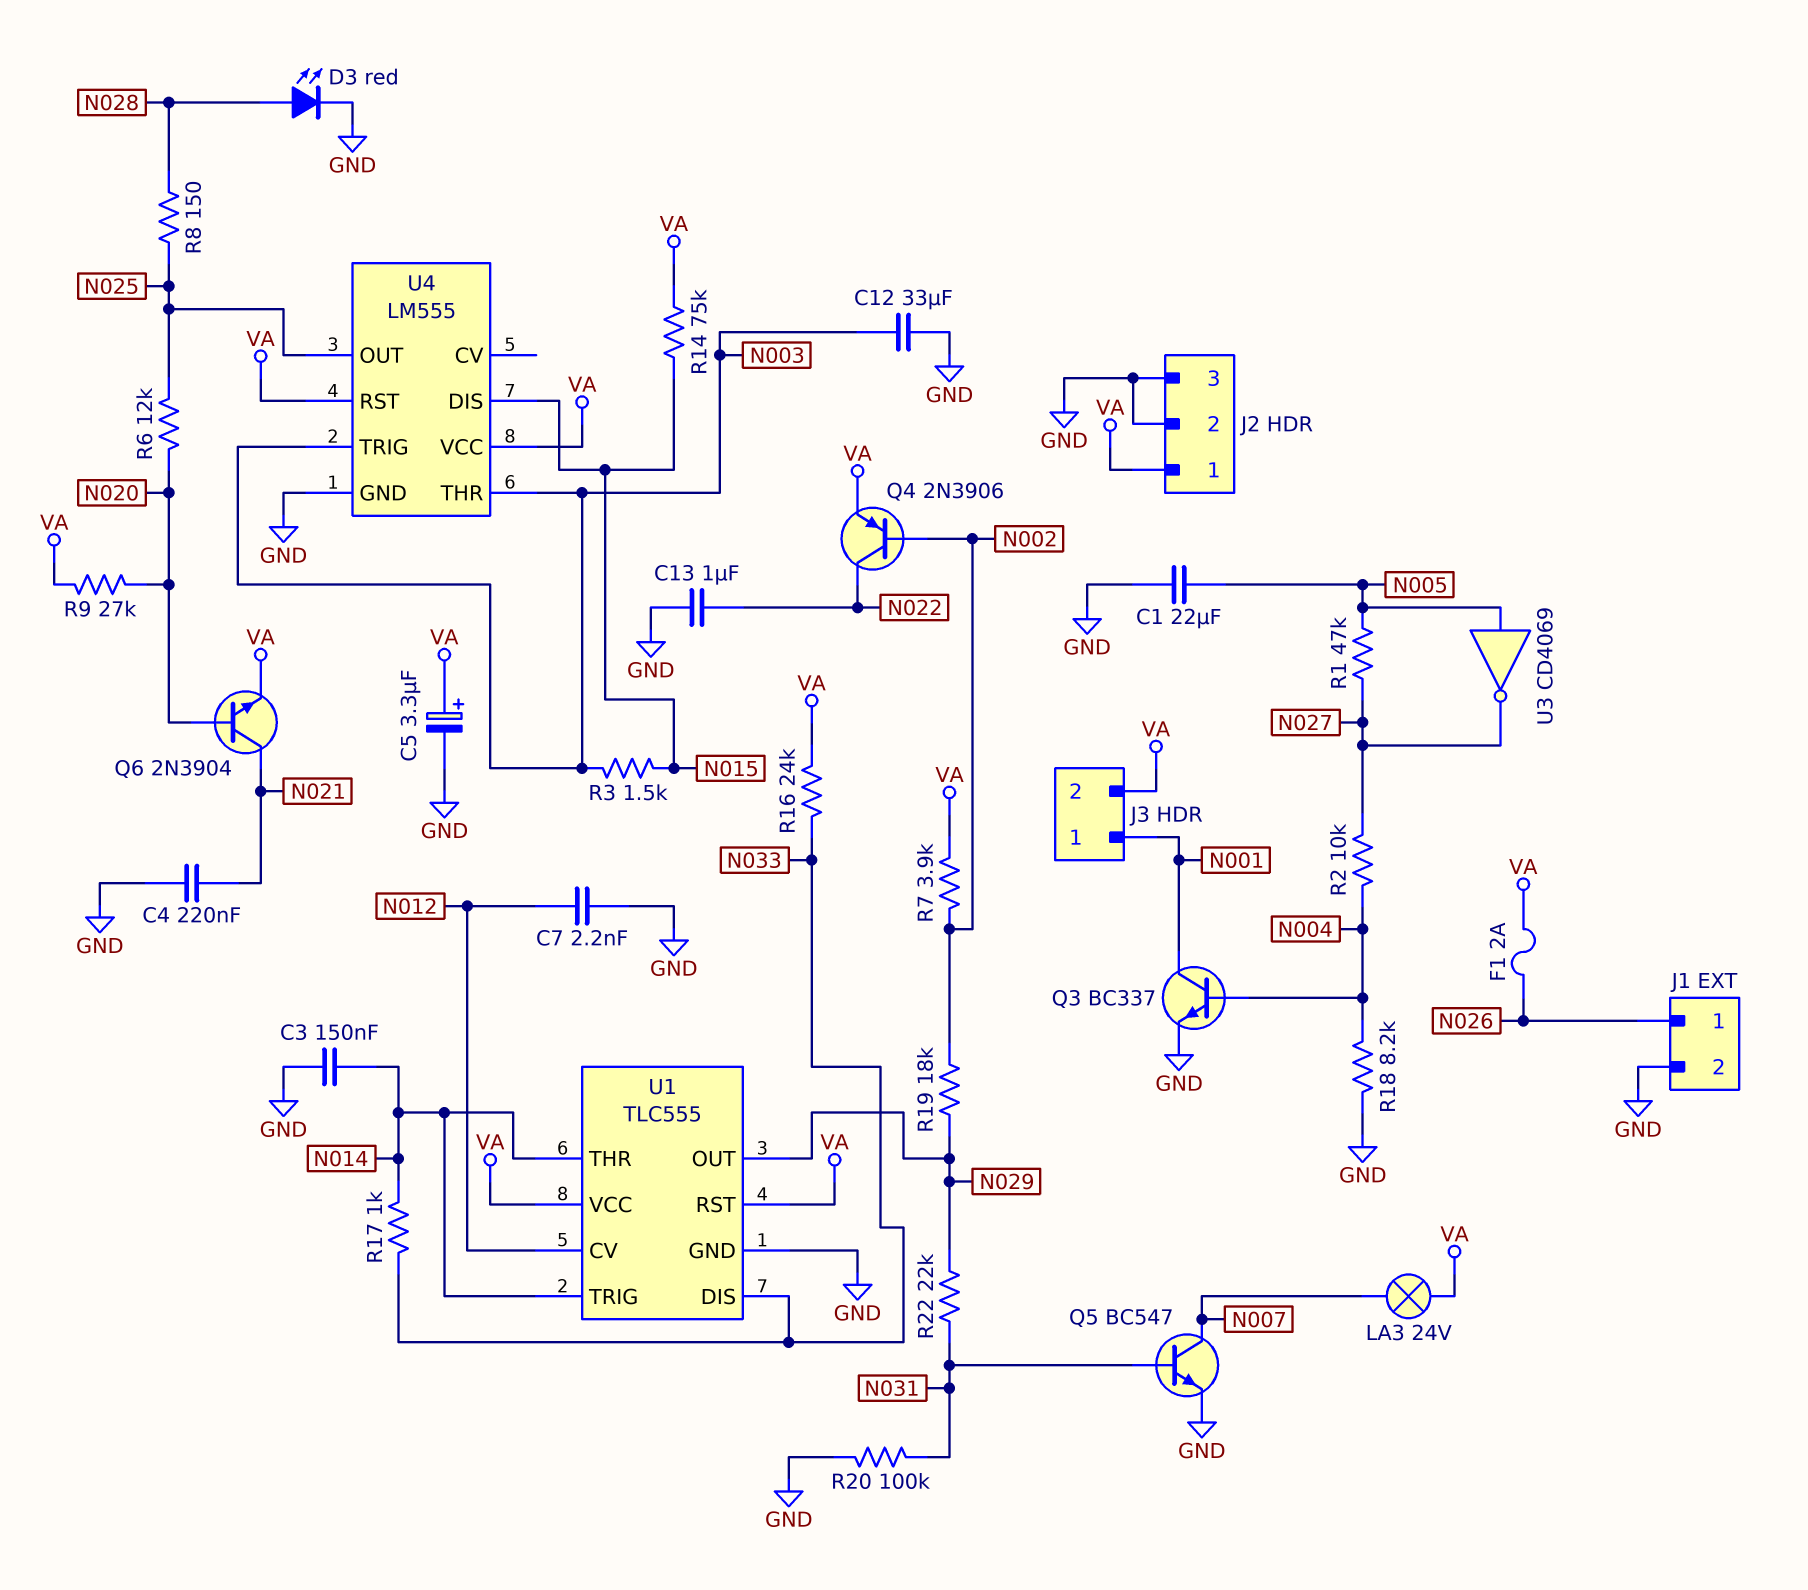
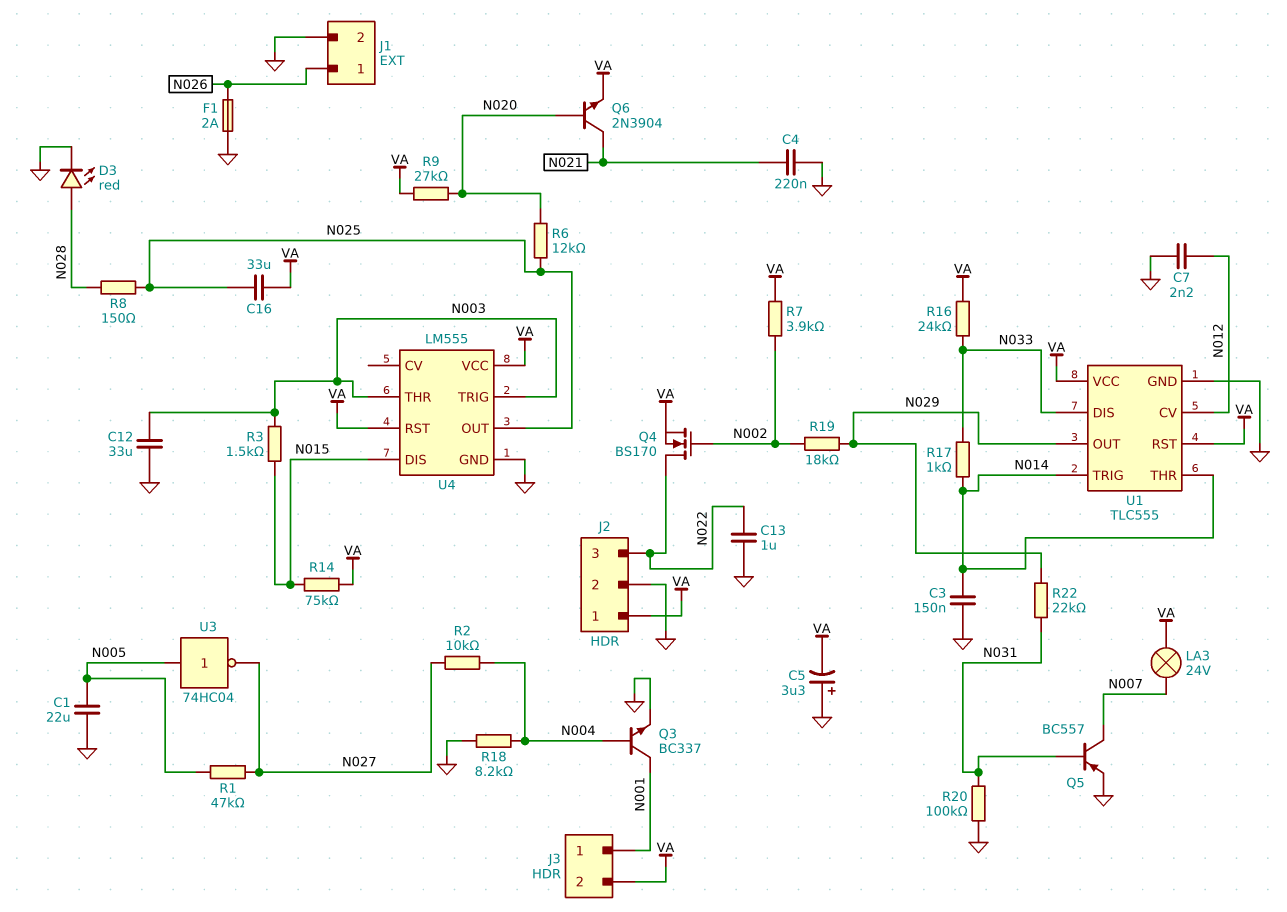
C5: 3.3uF (plus VA, minus GND) -> 3.3uF (plus GND, minus VA)
C16: none -> 33uF (N025, VA)
F1: 2A (N026, VA) -> 2A (GND, N026)
J2 pin 3: GND -> N022
Q4: PNP 2N3906 (B N002, C N022, E VA) -> NMOS BS170 (G N002, D N022, S VA)
Q5: NPN BC547 (B N031, C N007, E GND) -> PNP BC557 (B N031, C N007, E GND)
U3: NOT CD4069 (in N005, out N027) -> NOT 74HC04 (in N005, out N027)

